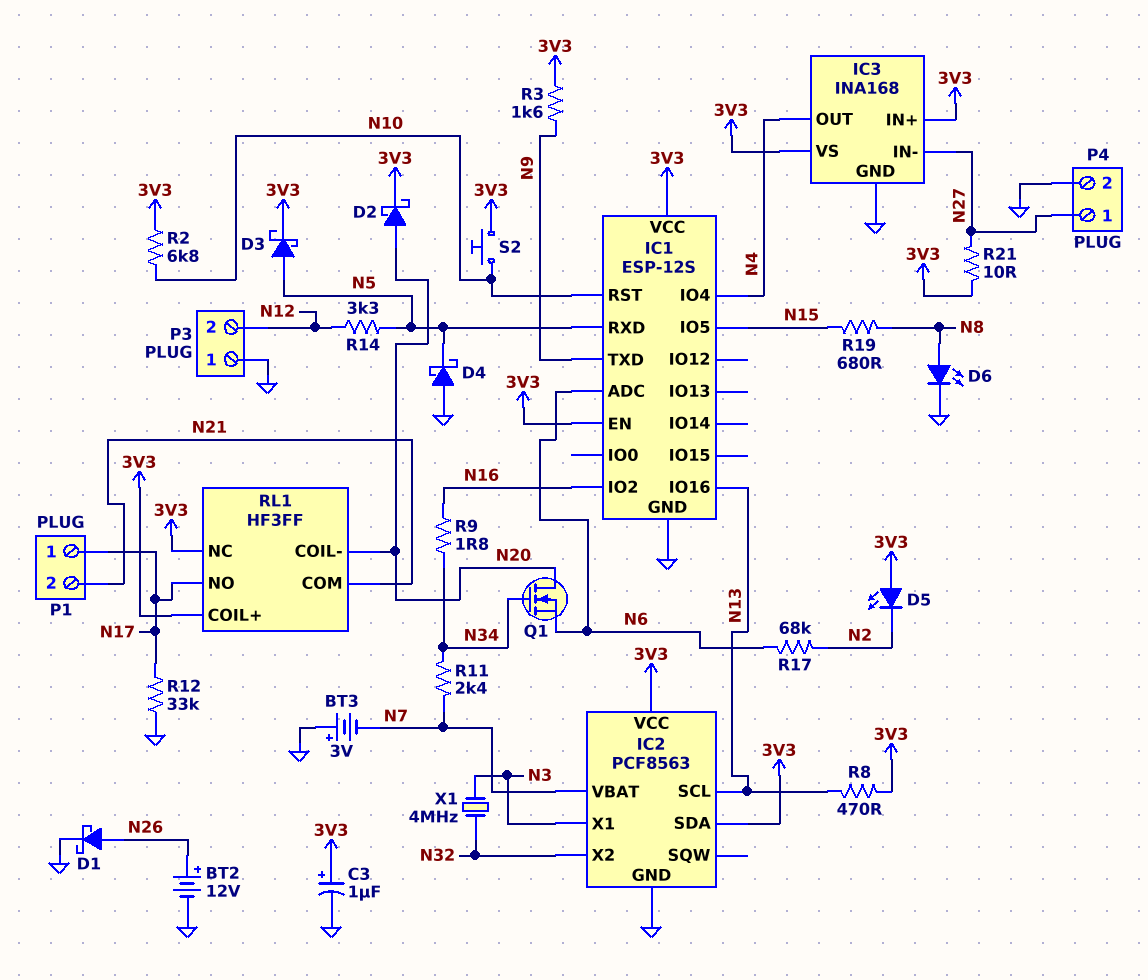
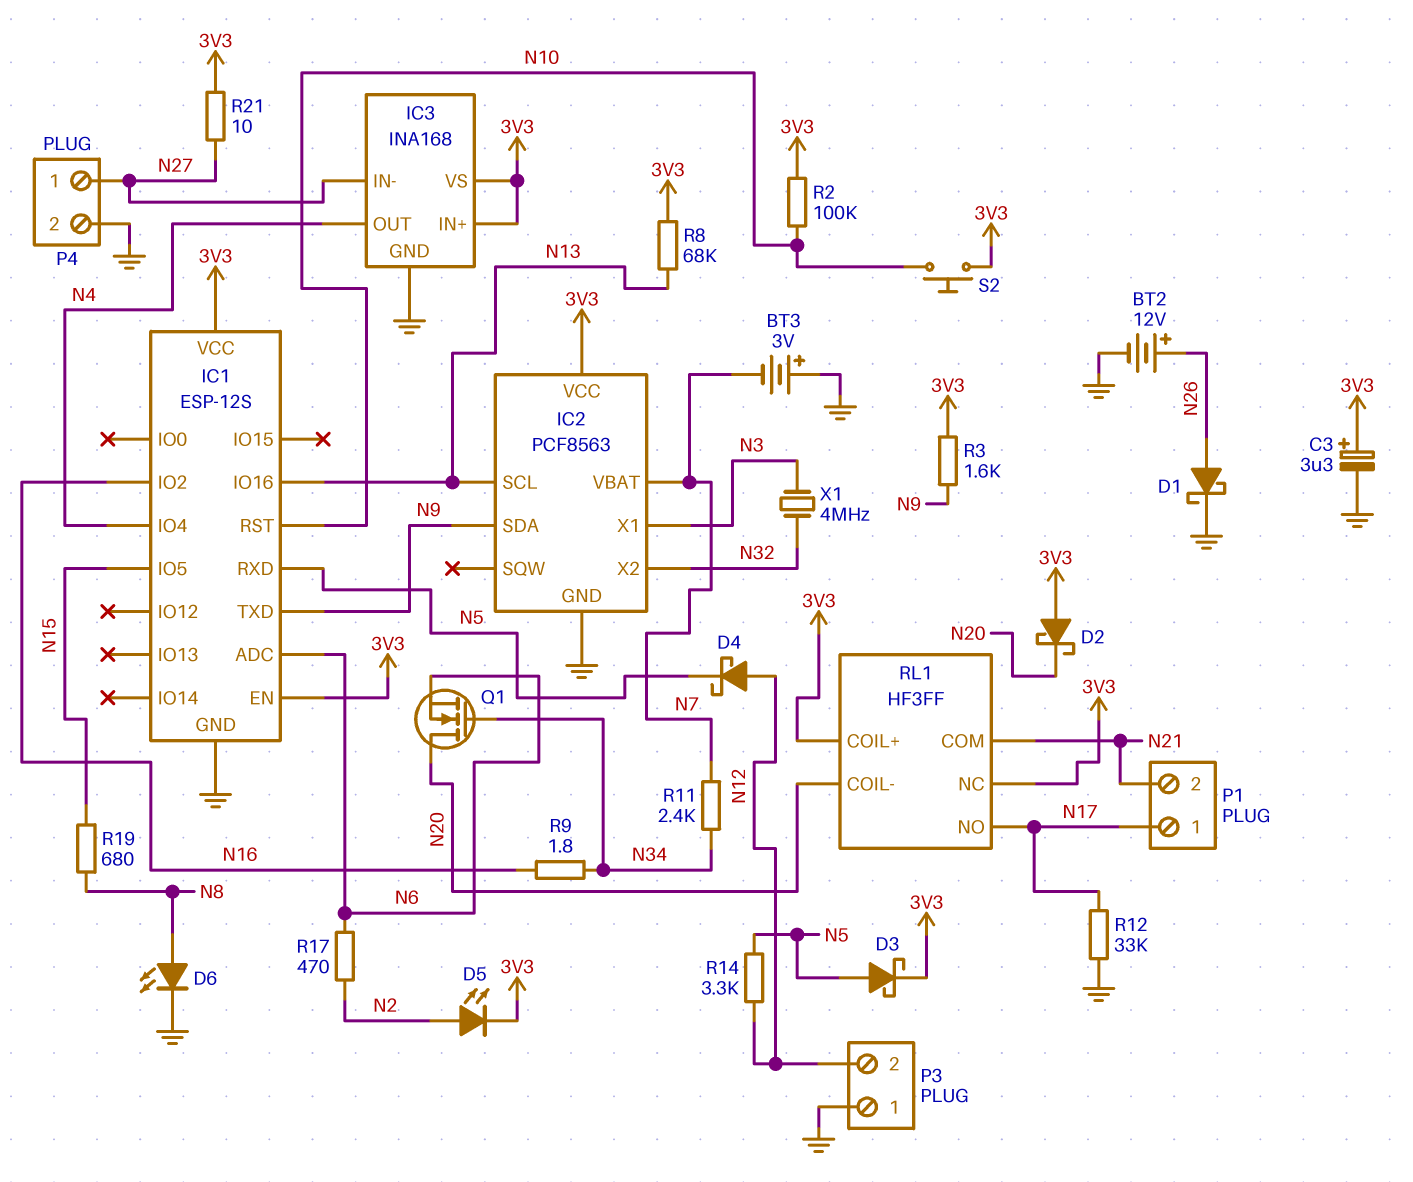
C3: 1uF (plus 3V3, minus GND) -> 3.3uF (plus 3V3, minus GND)
D2: schottky (A N20, K 3V3) -> schottky (A 3V3, K N20)
D4: schottky (A GND, K N5) -> schottky (A N12, K N5)
D5: LED (A 3V3, K N2) -> LED (A N2, K 3V3)
IC2 pin SDA: 3V3 -> N9
R2: 6.8k (3V3, N10) -> 100k (3V3, N10)
R8: 470 (3V3, N13) -> 68k (3V3, N13)
R17: 68k (N2, N6) -> 470 (N2, N6)

